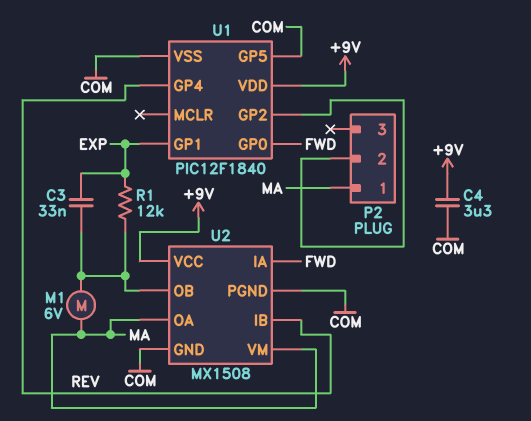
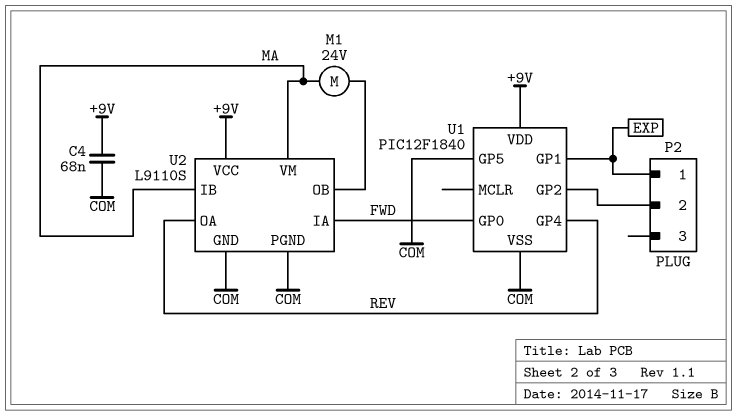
C3: 33nF (EXP, U2/OB) -> none
C4: 3.3uF (+9V, COM) -> 68nF (+9V, COM)
M1: motor 6V (MA, U2/OB) -> motor 24V (MA, U2/OB)
P2 pin 1: MA -> EXP
R1: 12k (EXP, U2/OB) -> none
U2: MX1508 -> L9110S
U2 pin IB: REV -> MA
U2 pin OA: MA -> REV

